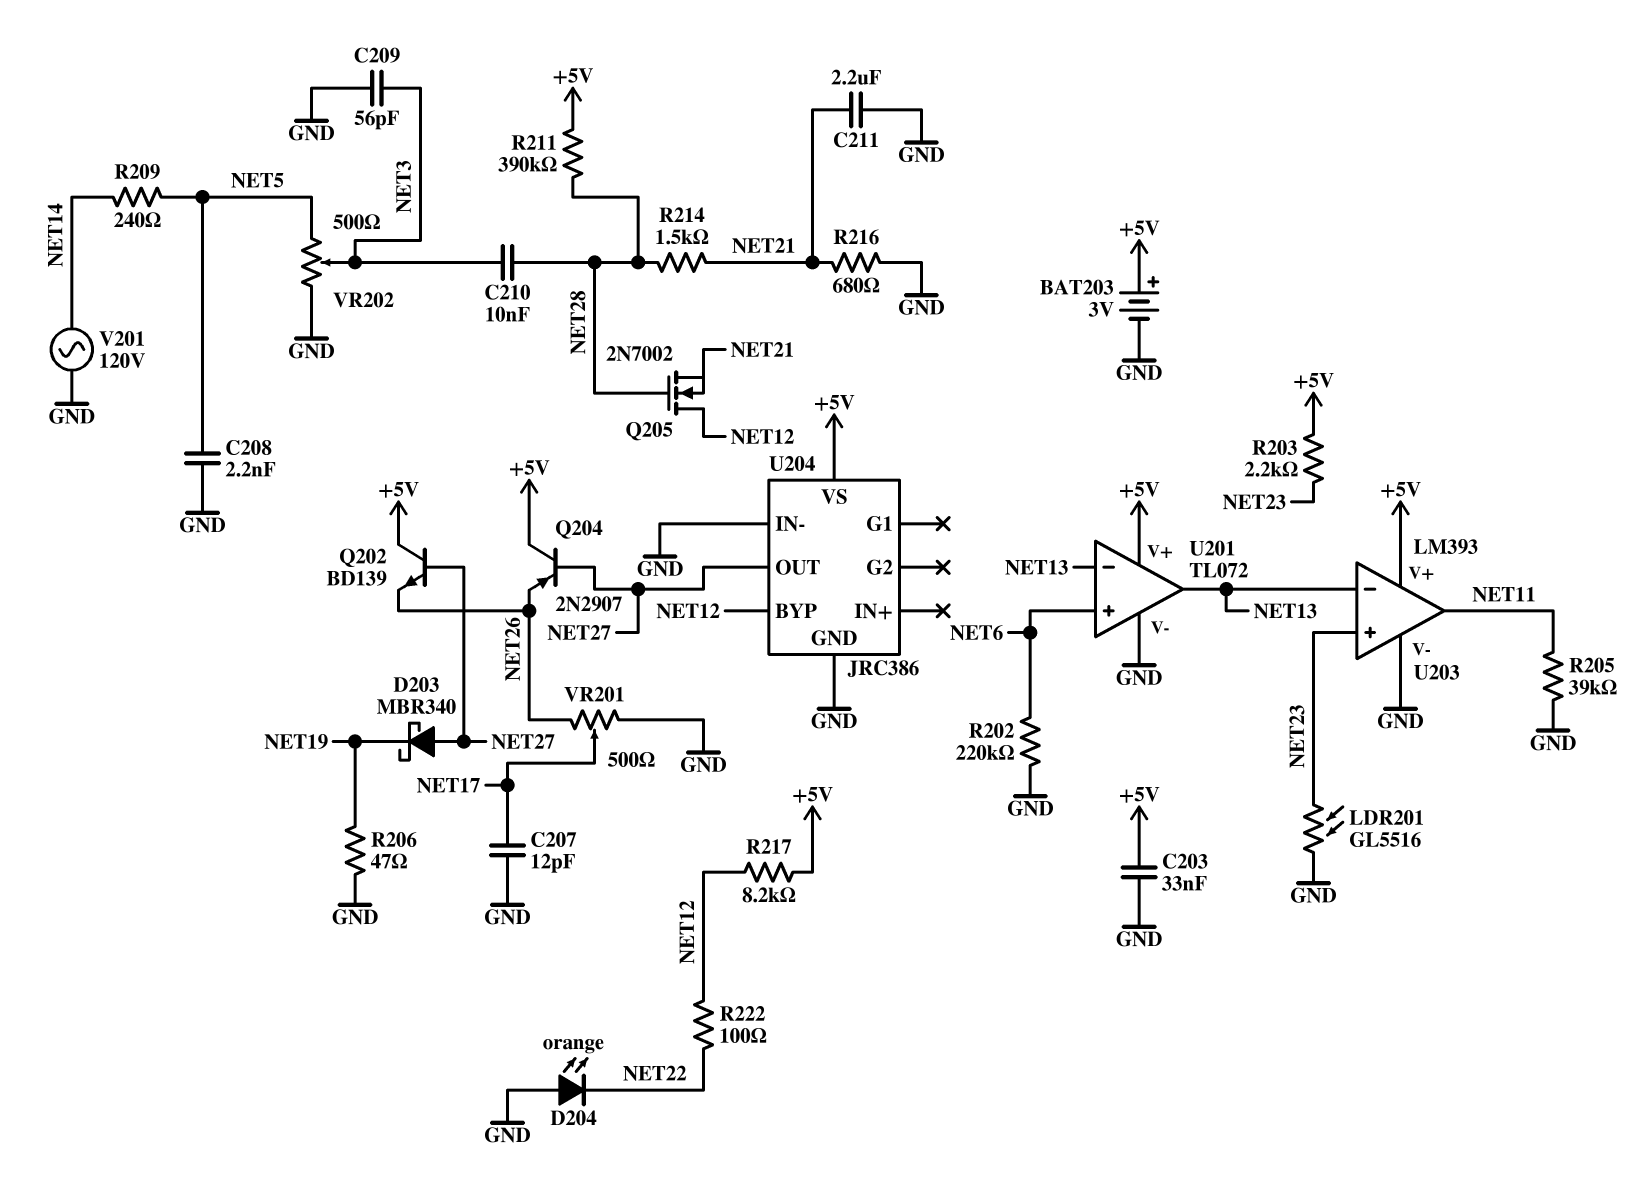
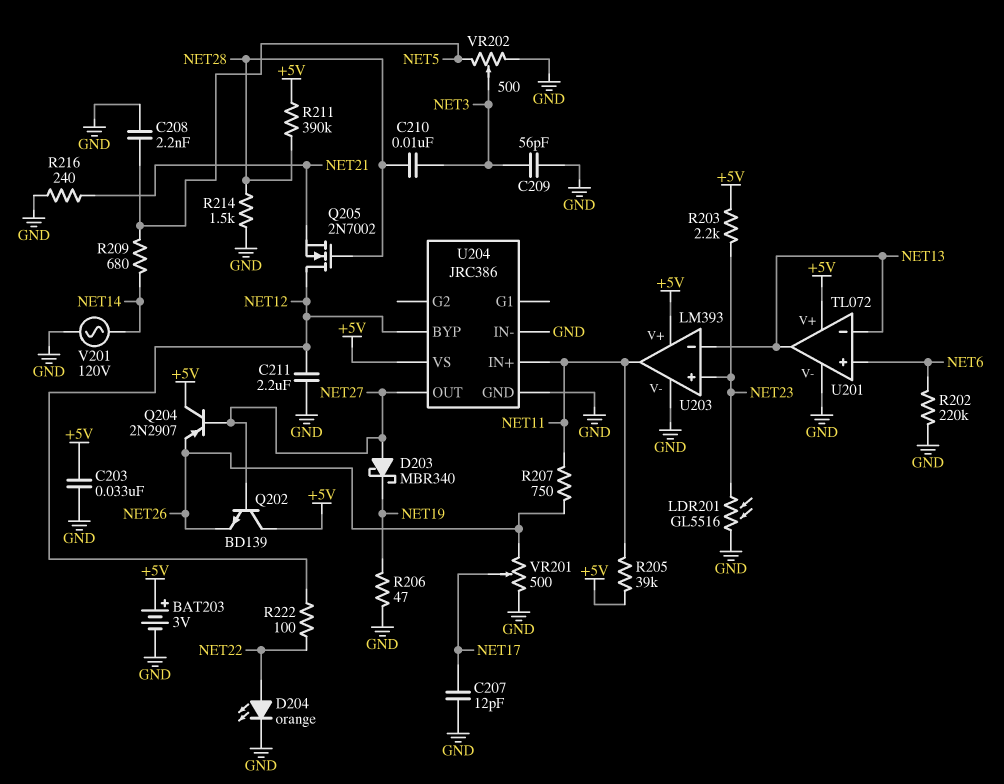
C211: 2.2uF (GND, NET21) -> 2.2uF (GND, NET12)
D204: LED orange (A GND, K NET22) -> LED orange (A NET22, K GND)
R205: 39k (GND, NET11) -> 39k (+5V, NET11)
R207: none -> 750 (NET11, NET26)
R209: 240 (NET5, NET14) -> 680 (NET5, NET14)
R214: 1.5k (NET21, NET28) -> 1.5k (GND, NET28)
R216: 680 (GND, NET21) -> 240 (GND, NET21)
R217: 8.2k (+5V, NET12) -> none
U204 pin IN+: none -> NET11

